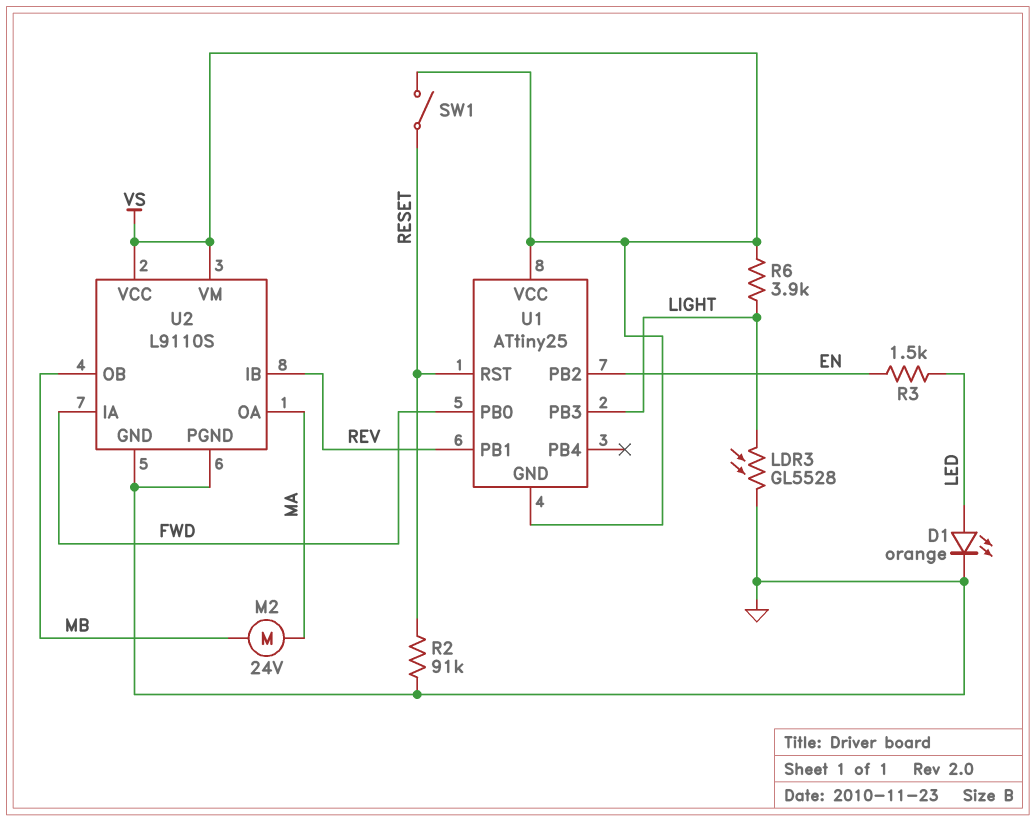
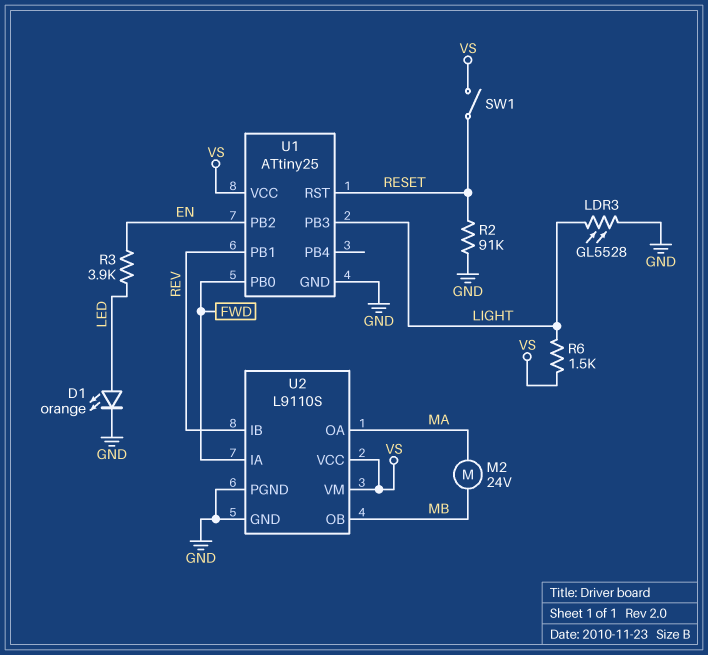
R3: 1.5k (EN, LED) -> 3.9k (EN, LED)
R6: 3.9k (LIGHT, VS) -> 1.5k (LIGHT, VS)
U1 pin GND: VS -> GND

